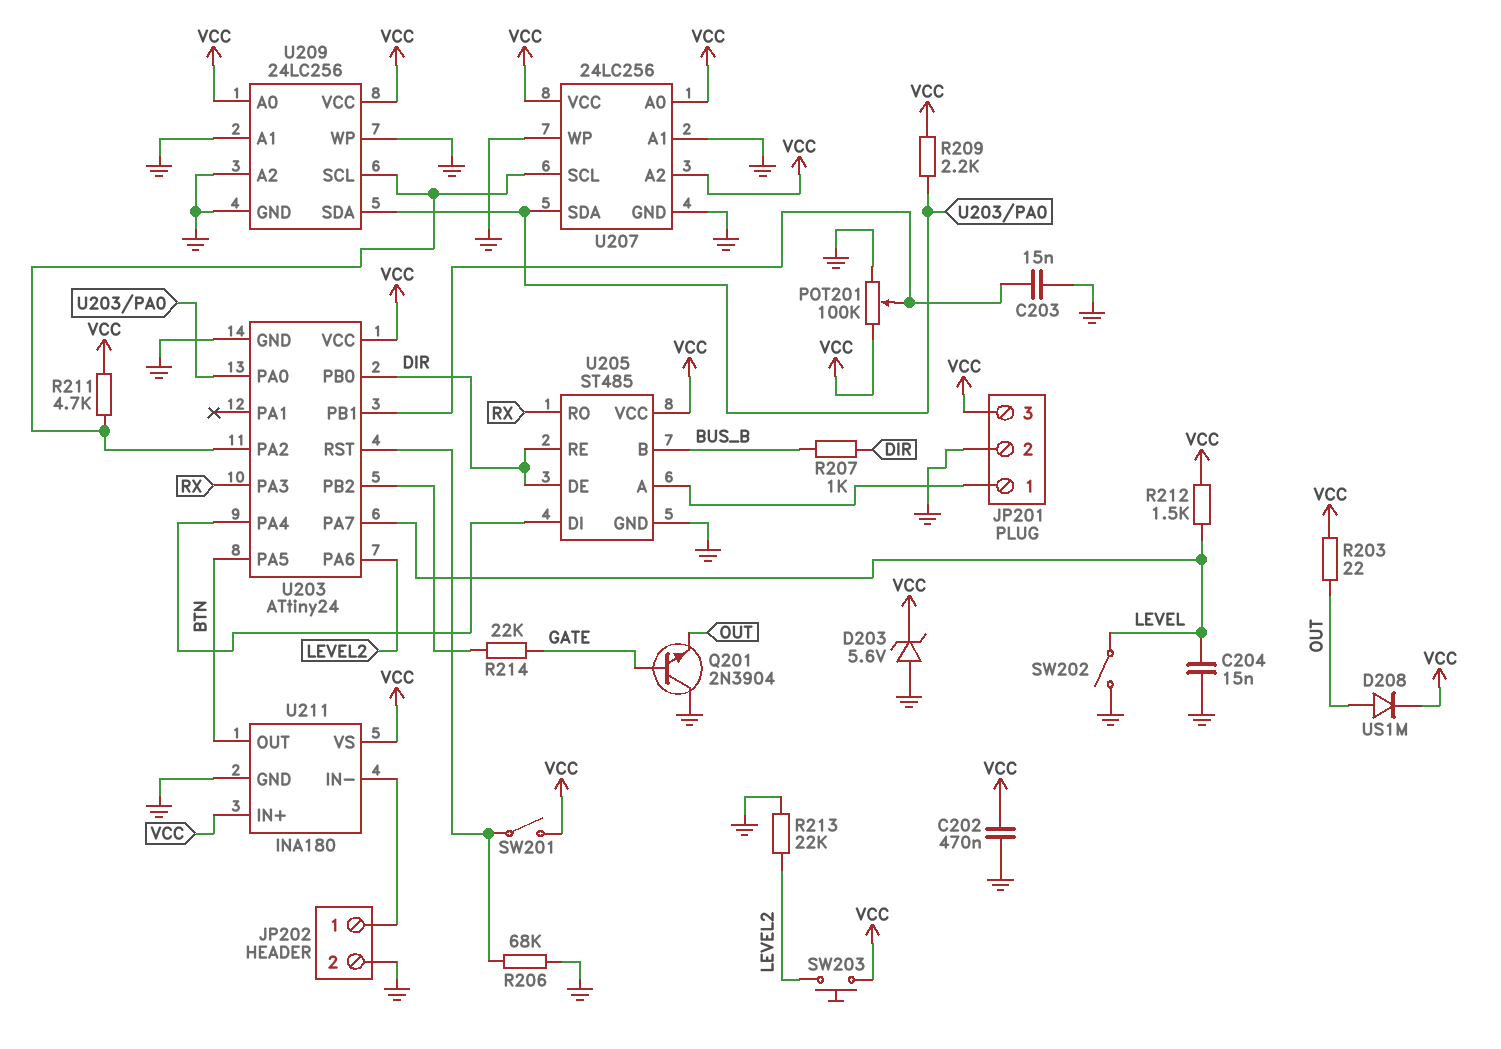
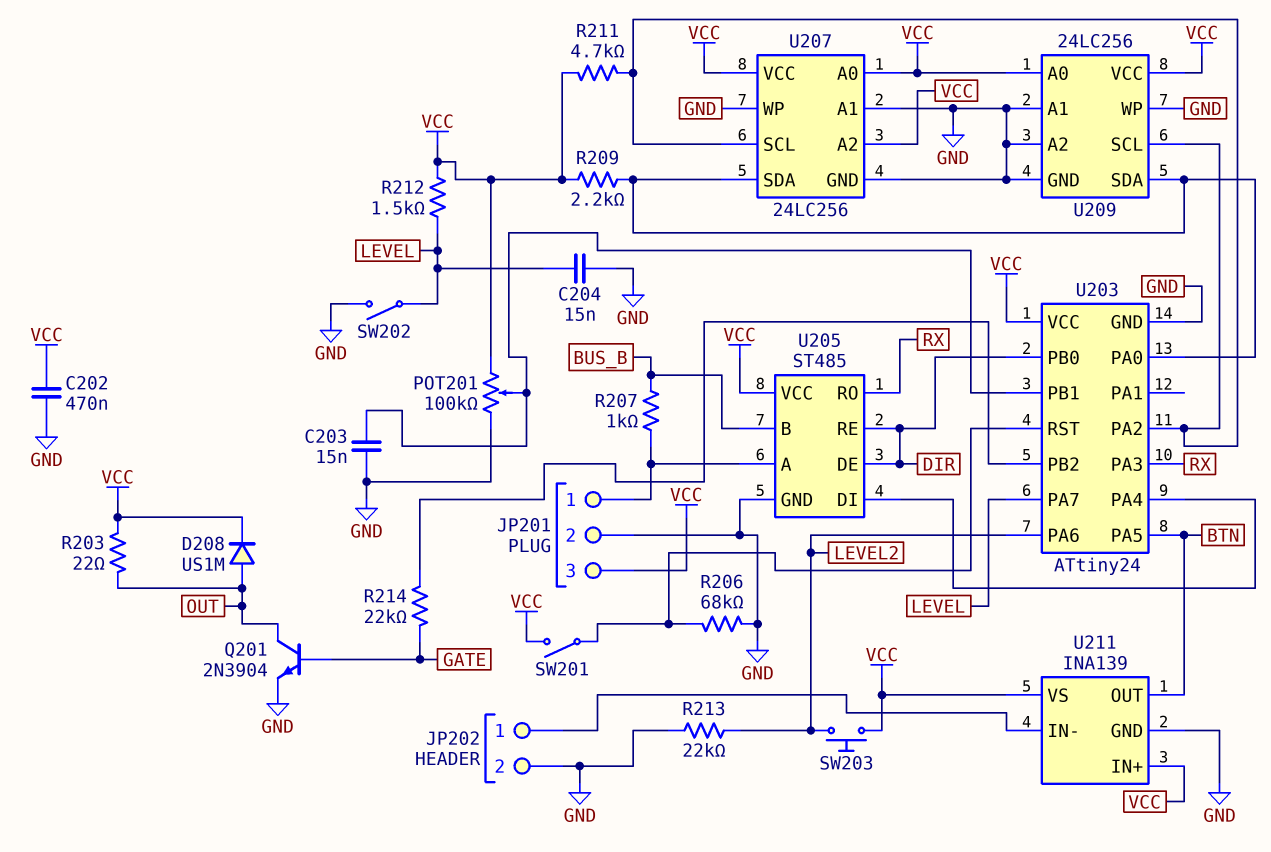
D203: zener 5.6V (A GND, K VCC) -> none
Q201: NPN 2N3904 (B GATE, C GND, E OUT) -> NPN 2N3904 (B GATE, C OUT, E GND)
R207: 1k (BUS_B, DIR) -> 1k (BUS_B, JP201/1)
U211: INA180 -> INA139

